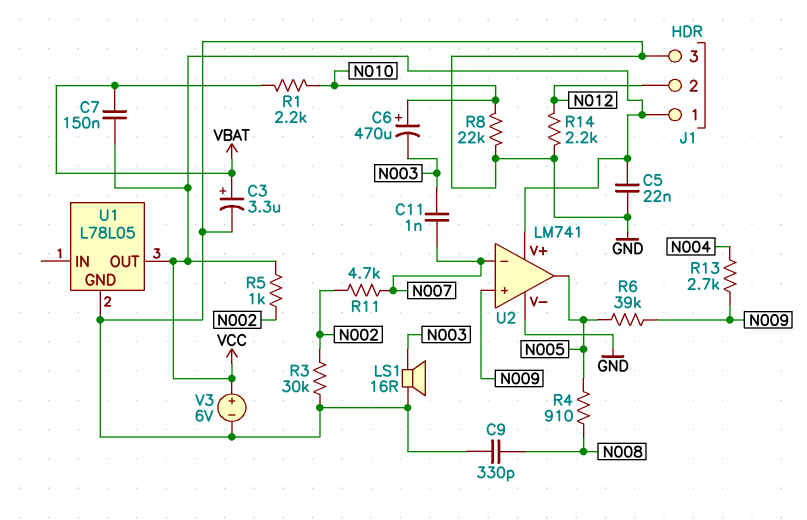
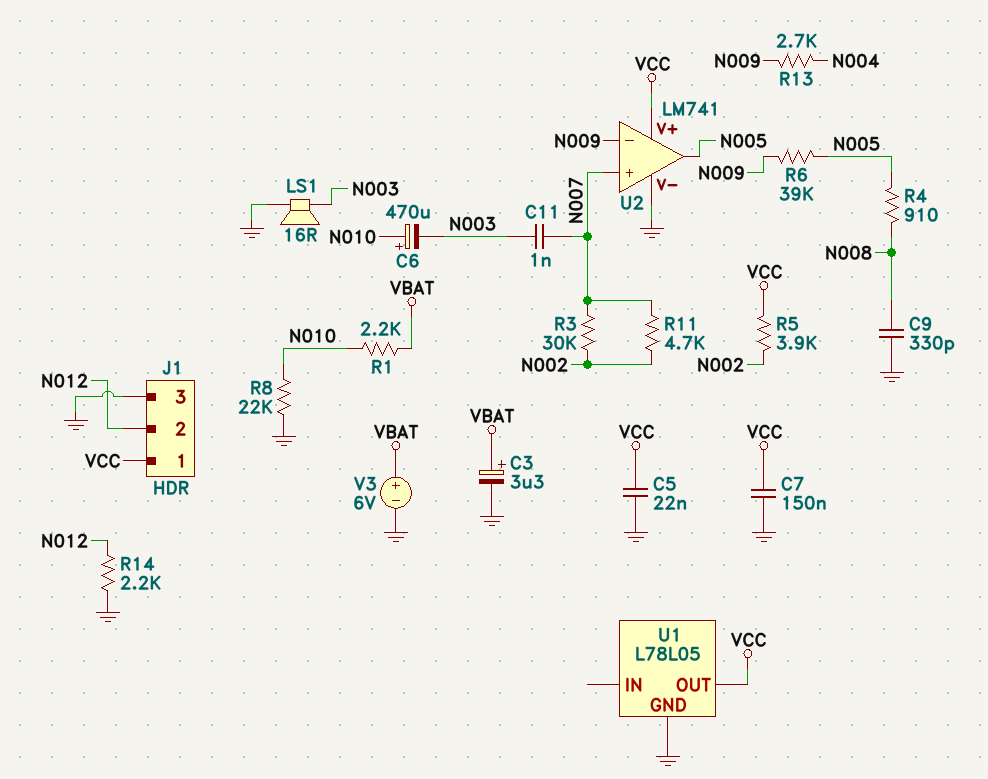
C7: 150nF (VBAT, VCC) -> 150nF (GND, VCC)
R3: 30k (GND, N002) -> 30k (N002, N007)
R5: 1k (N002, VCC) -> 3.9k (N002, VCC)
U2 pin in+: N009 -> N007
U2 pin in-: N007 -> N009
V3: 6V (plus VCC, minus GND) -> 6V (plus VBAT, minus GND)

